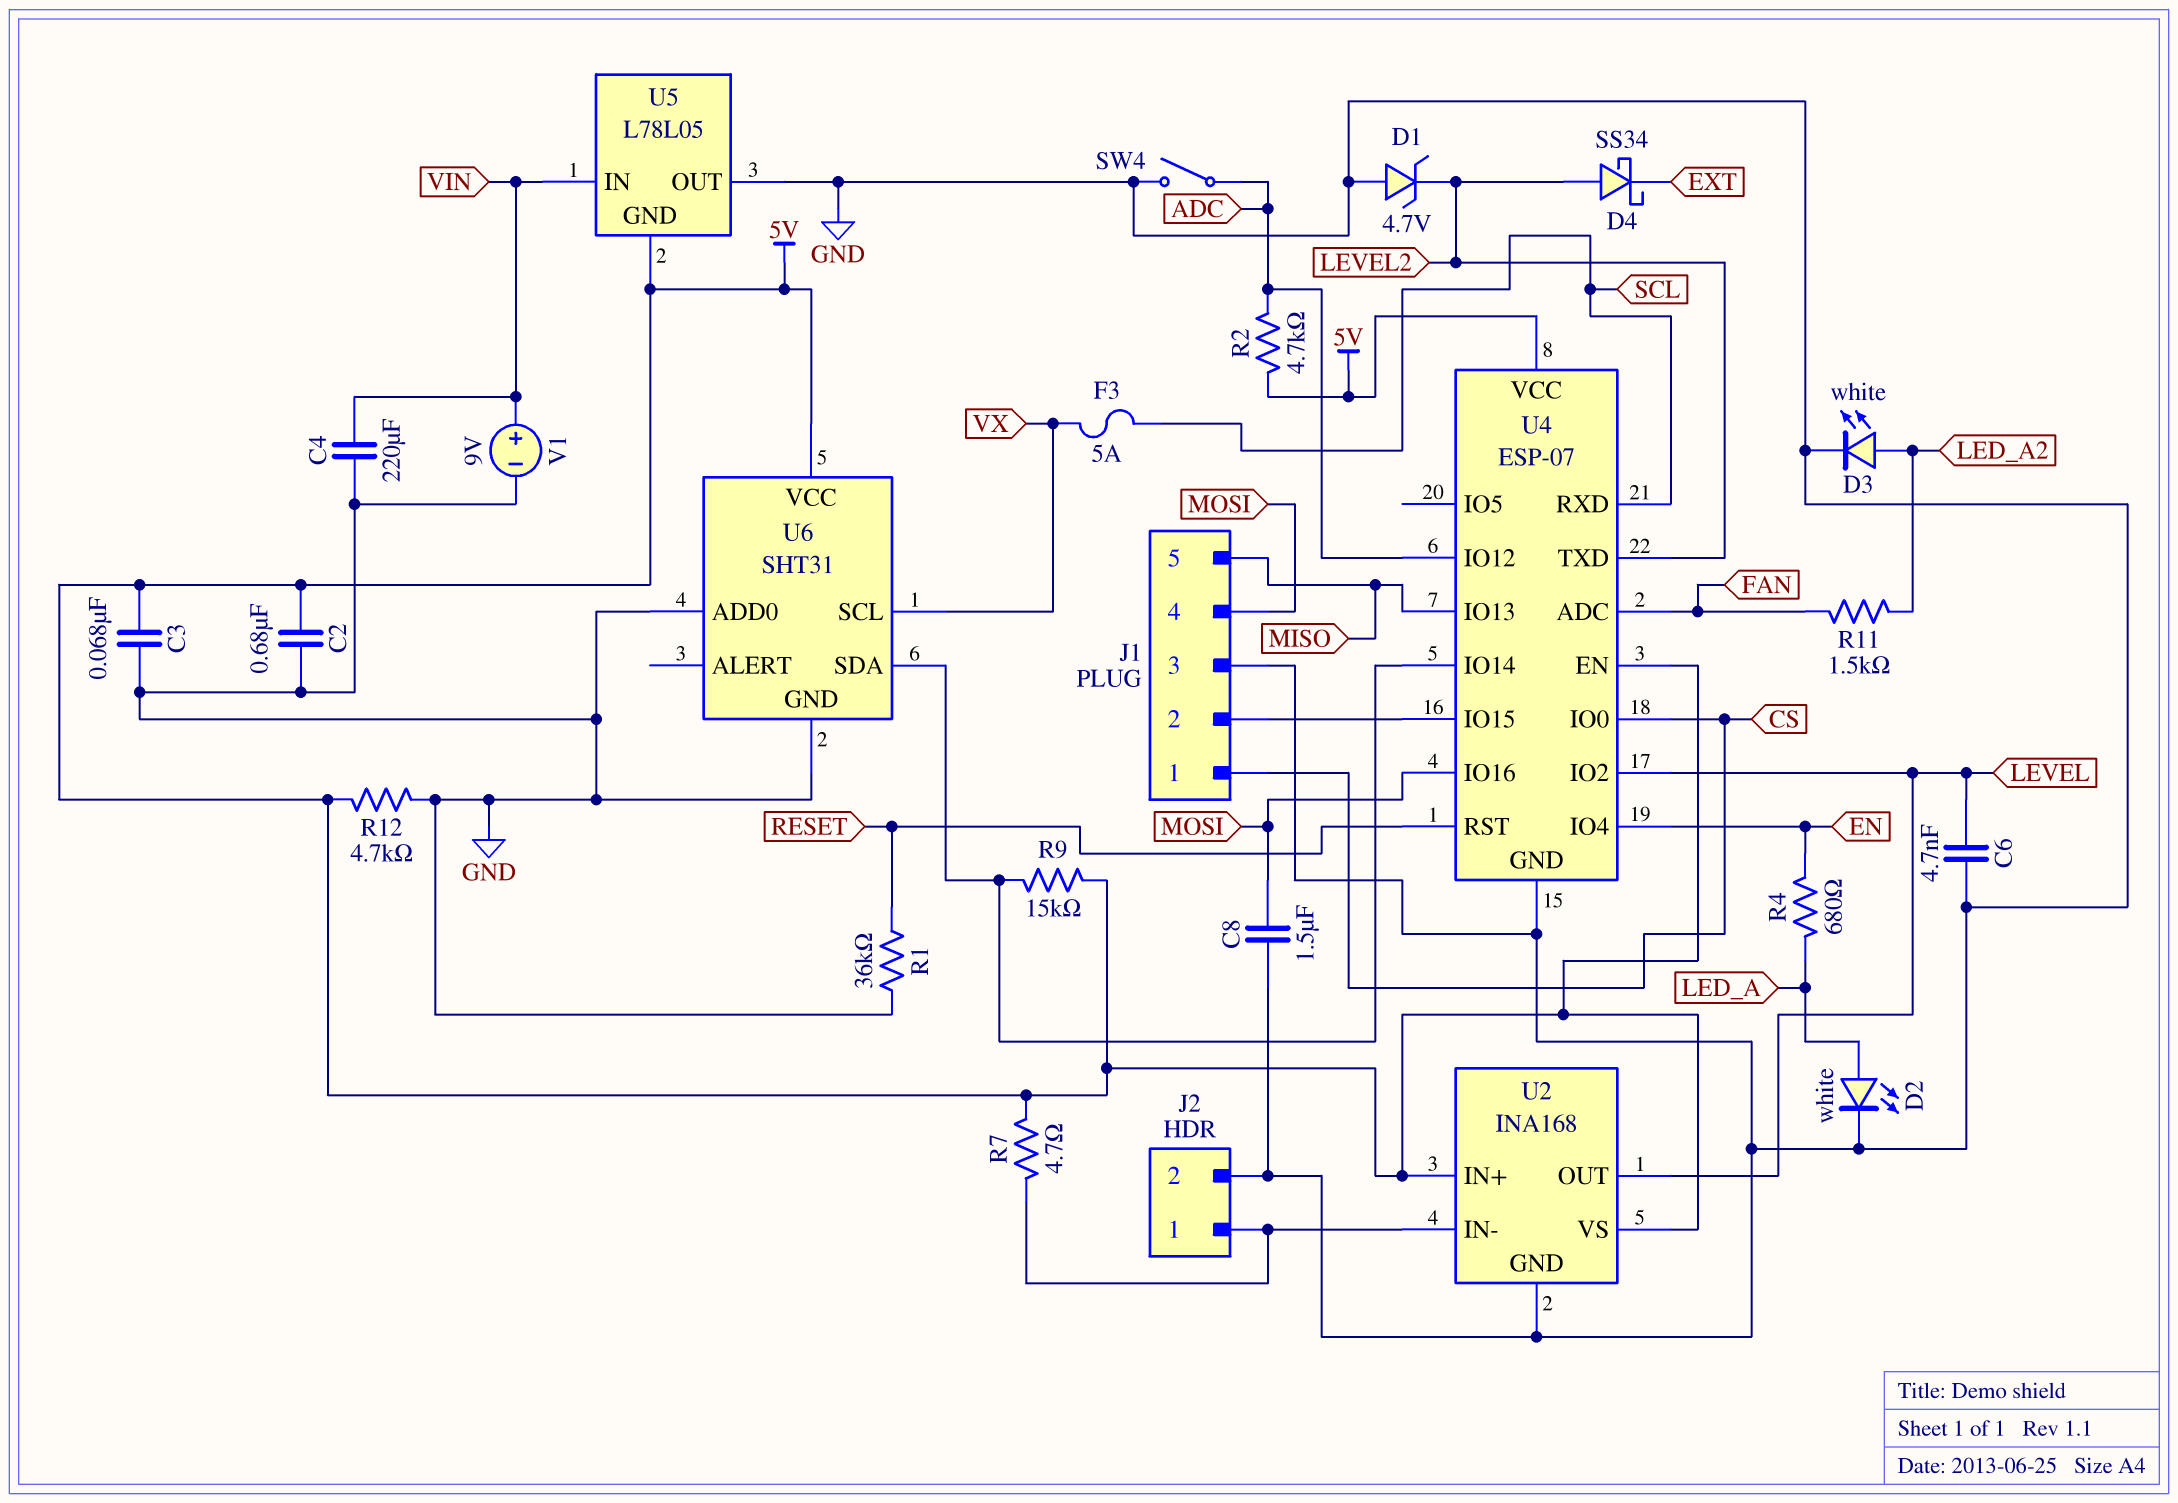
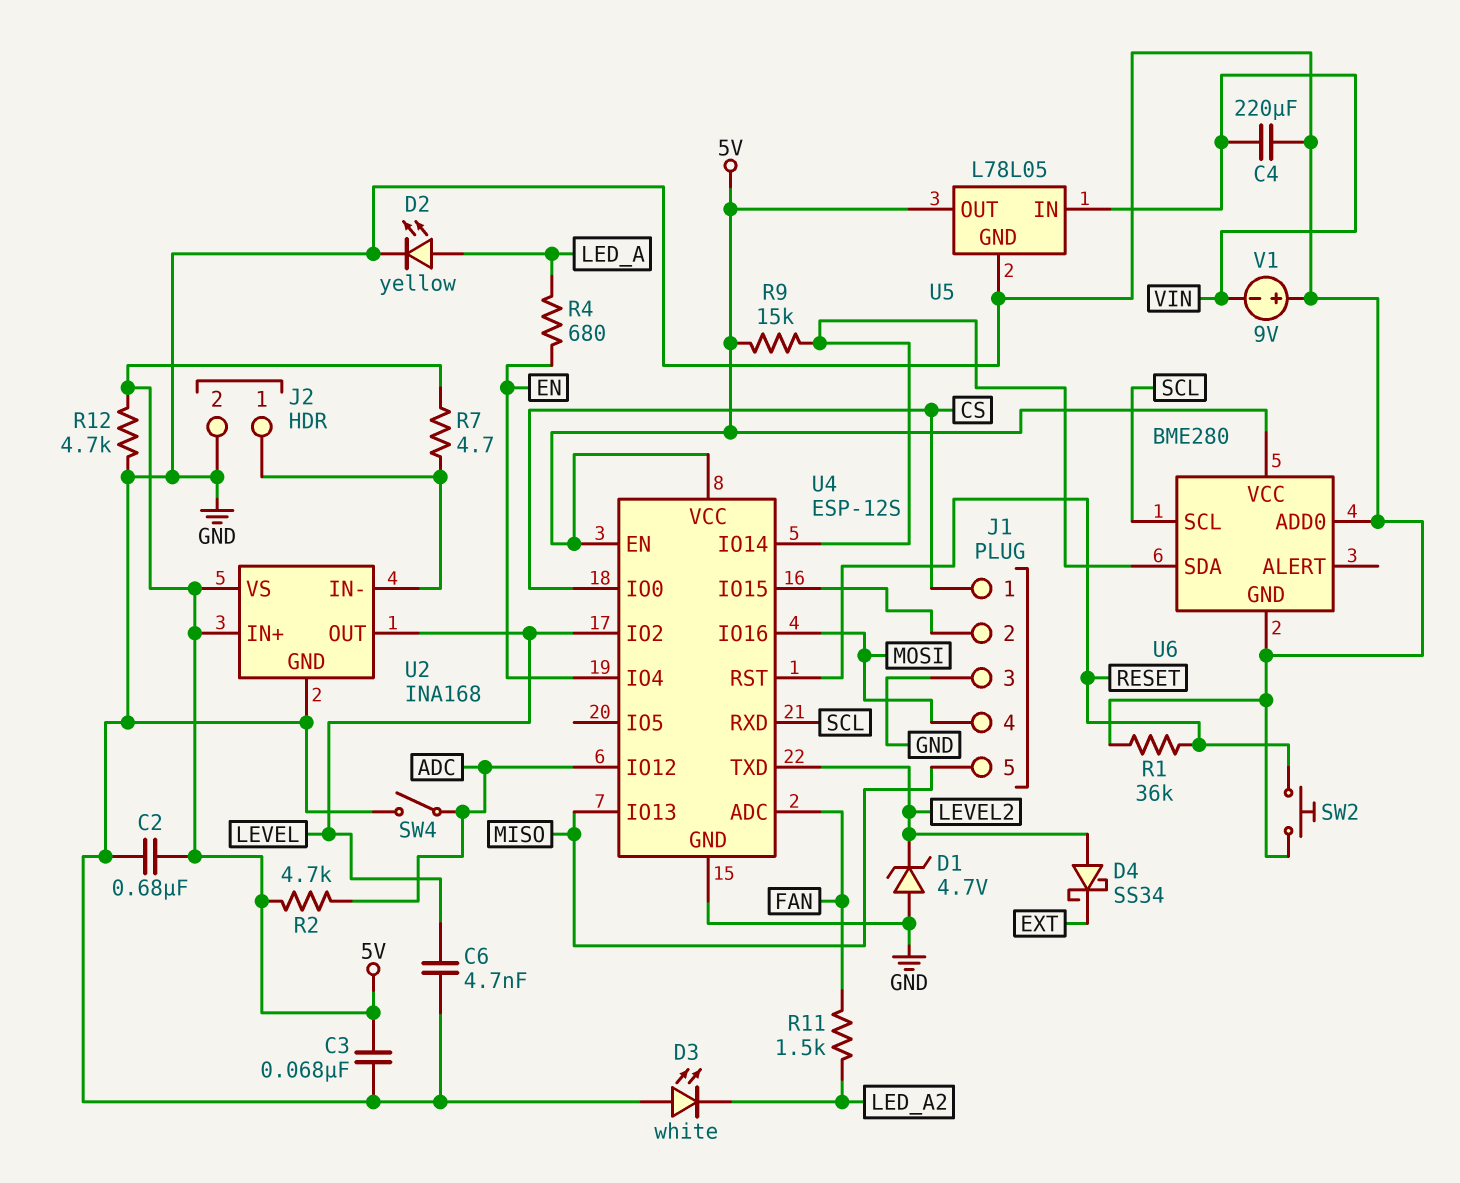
C8: 1.5uF (GND, MOSI) -> none
D2: LED white (A LED_A, K GND) -> LED yellow (A LED_A, K GND)
D3: LED white (A LED_A2, K GND) -> LED white (A GND, K LED_A2)
F3: 5A (SCL, VX) -> none
SW2: none -> button (GND, RESET)
U4: ESP-07 -> ESP-12S
U5 pin GND: 5V -> GND
U5 pin OUT: GND -> 5V
U6: SHT31 -> BME280
U6 pin SCL: VX -> SCL
V1: 9V (plus VIN, minus GND) -> 9V (plus GND, minus VIN)

